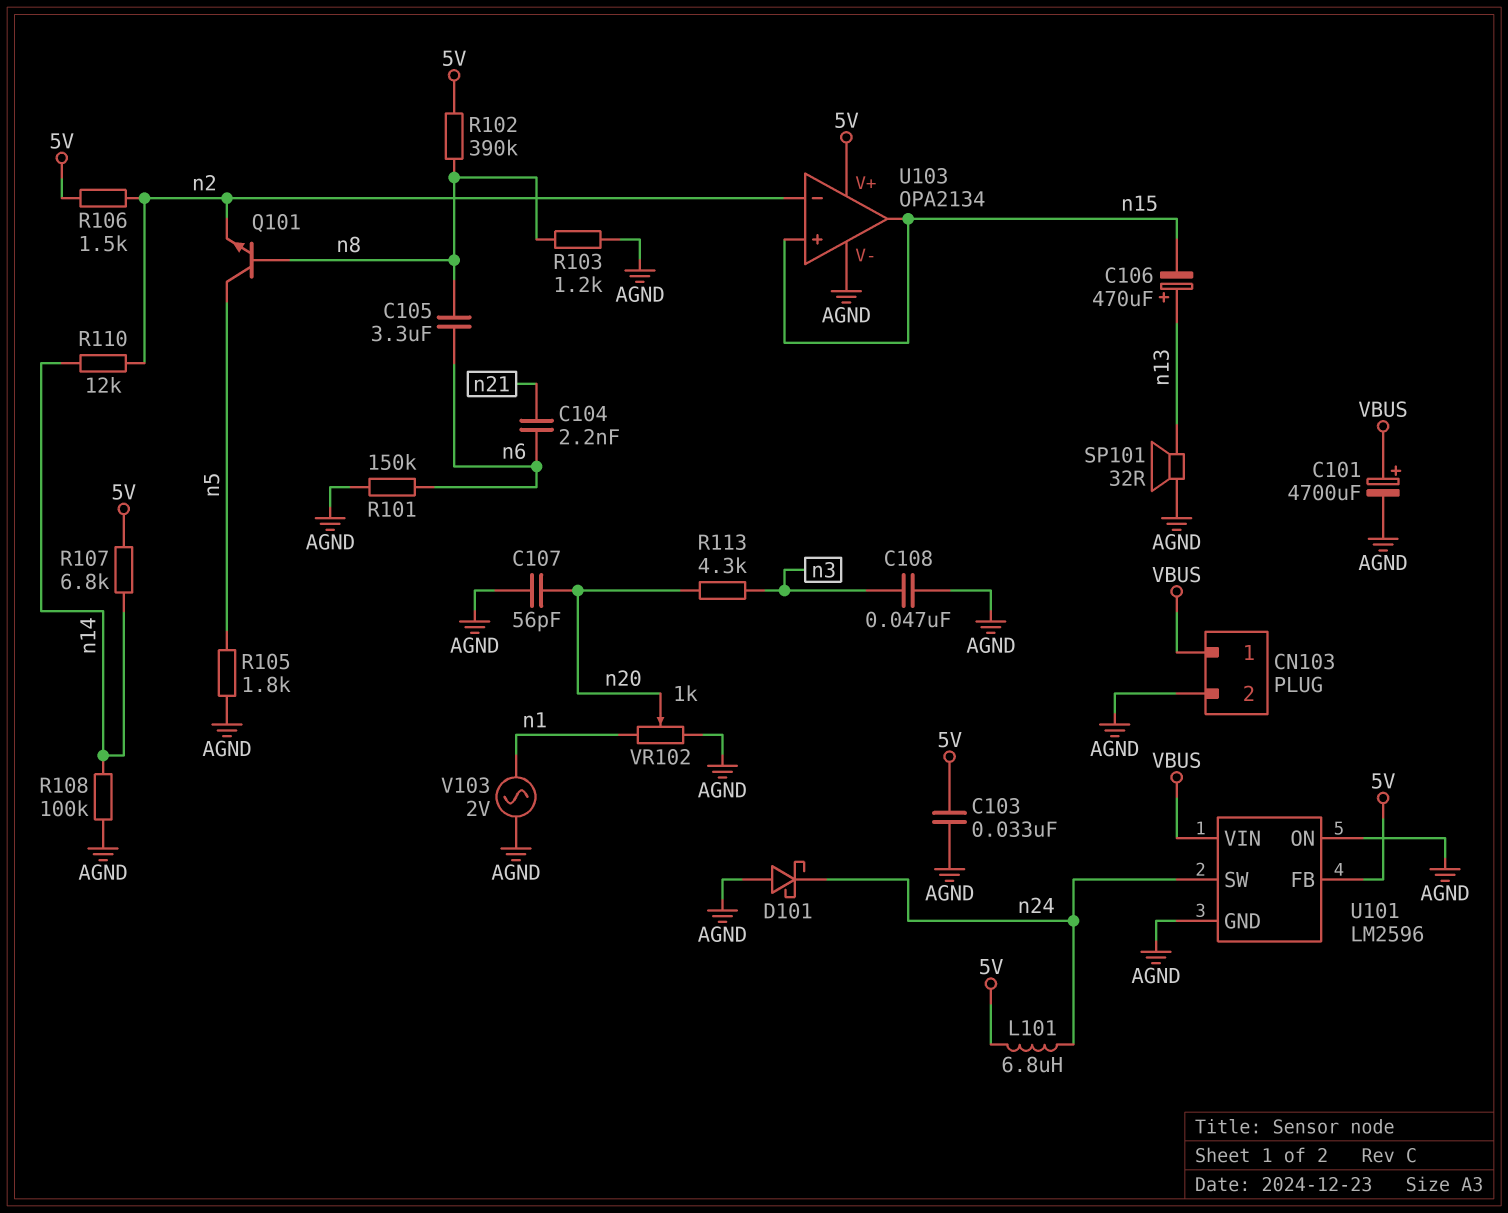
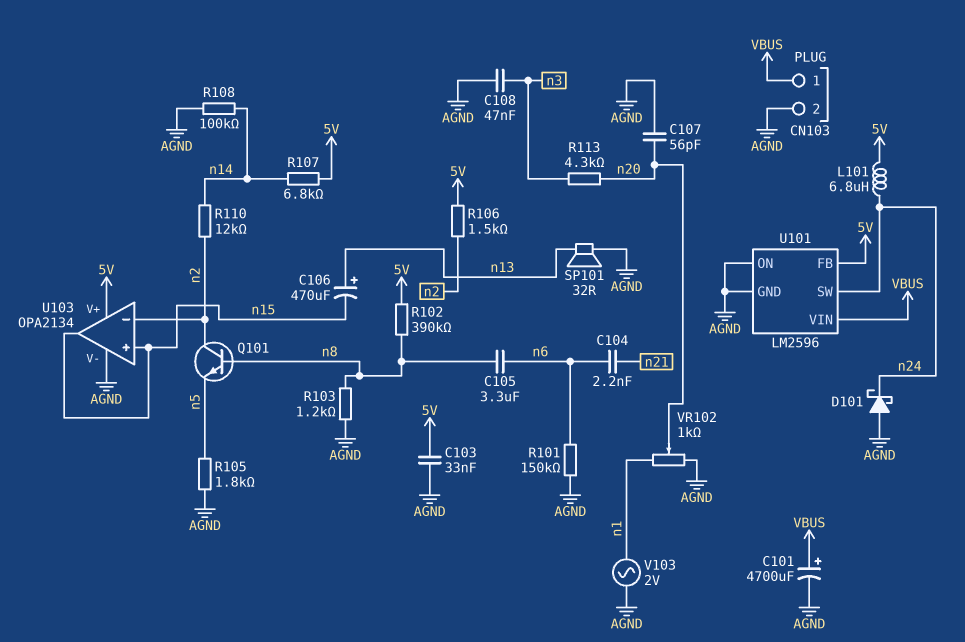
Q101: NPN (B n8, C n5, E n2) -> NPN (B n8, C n2, E n5)

